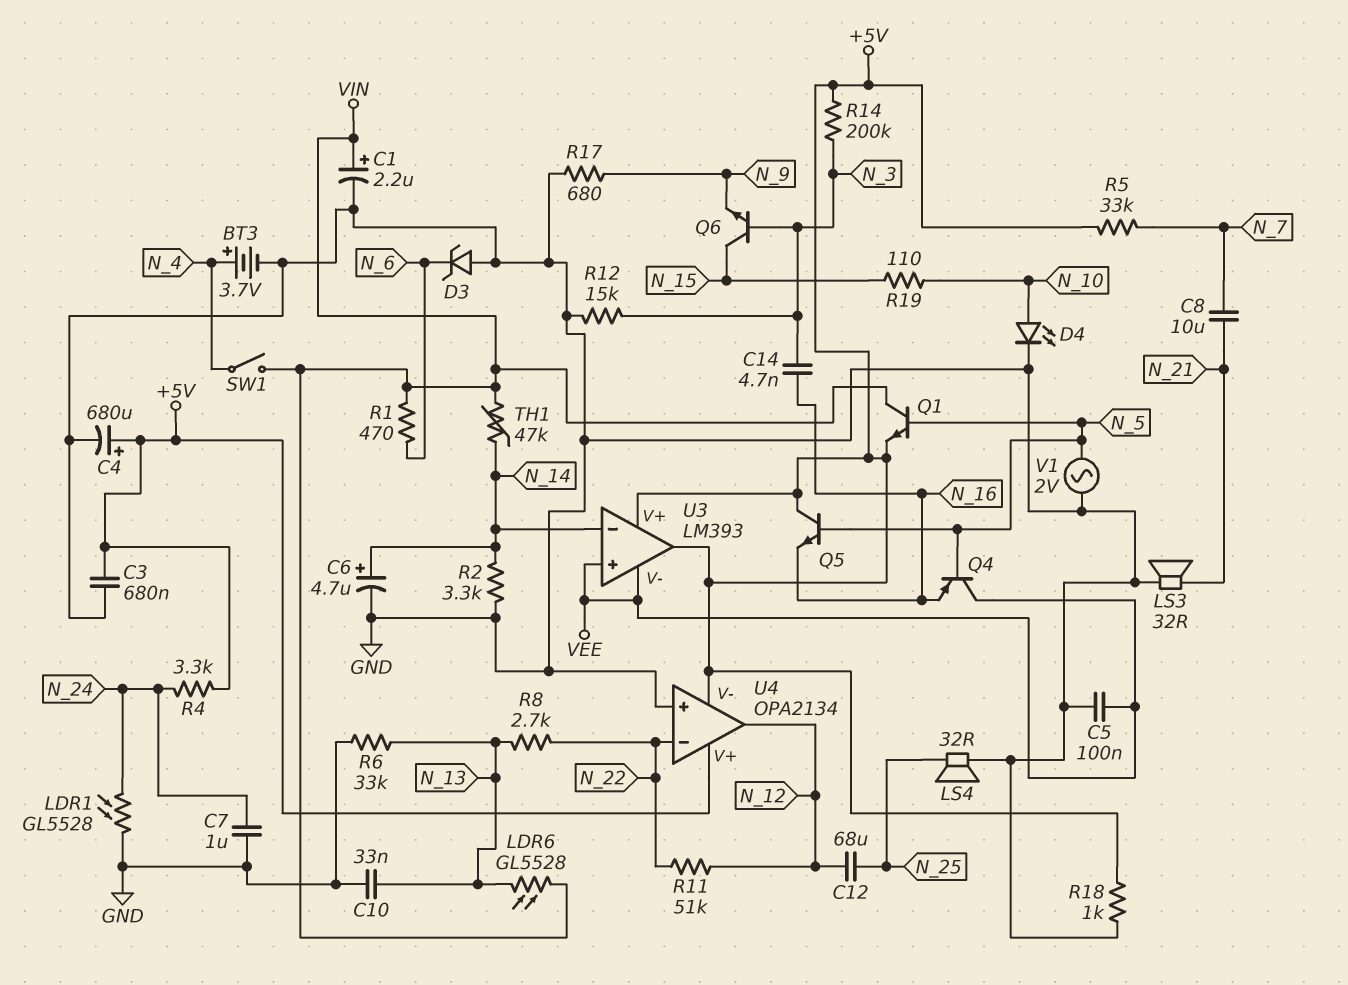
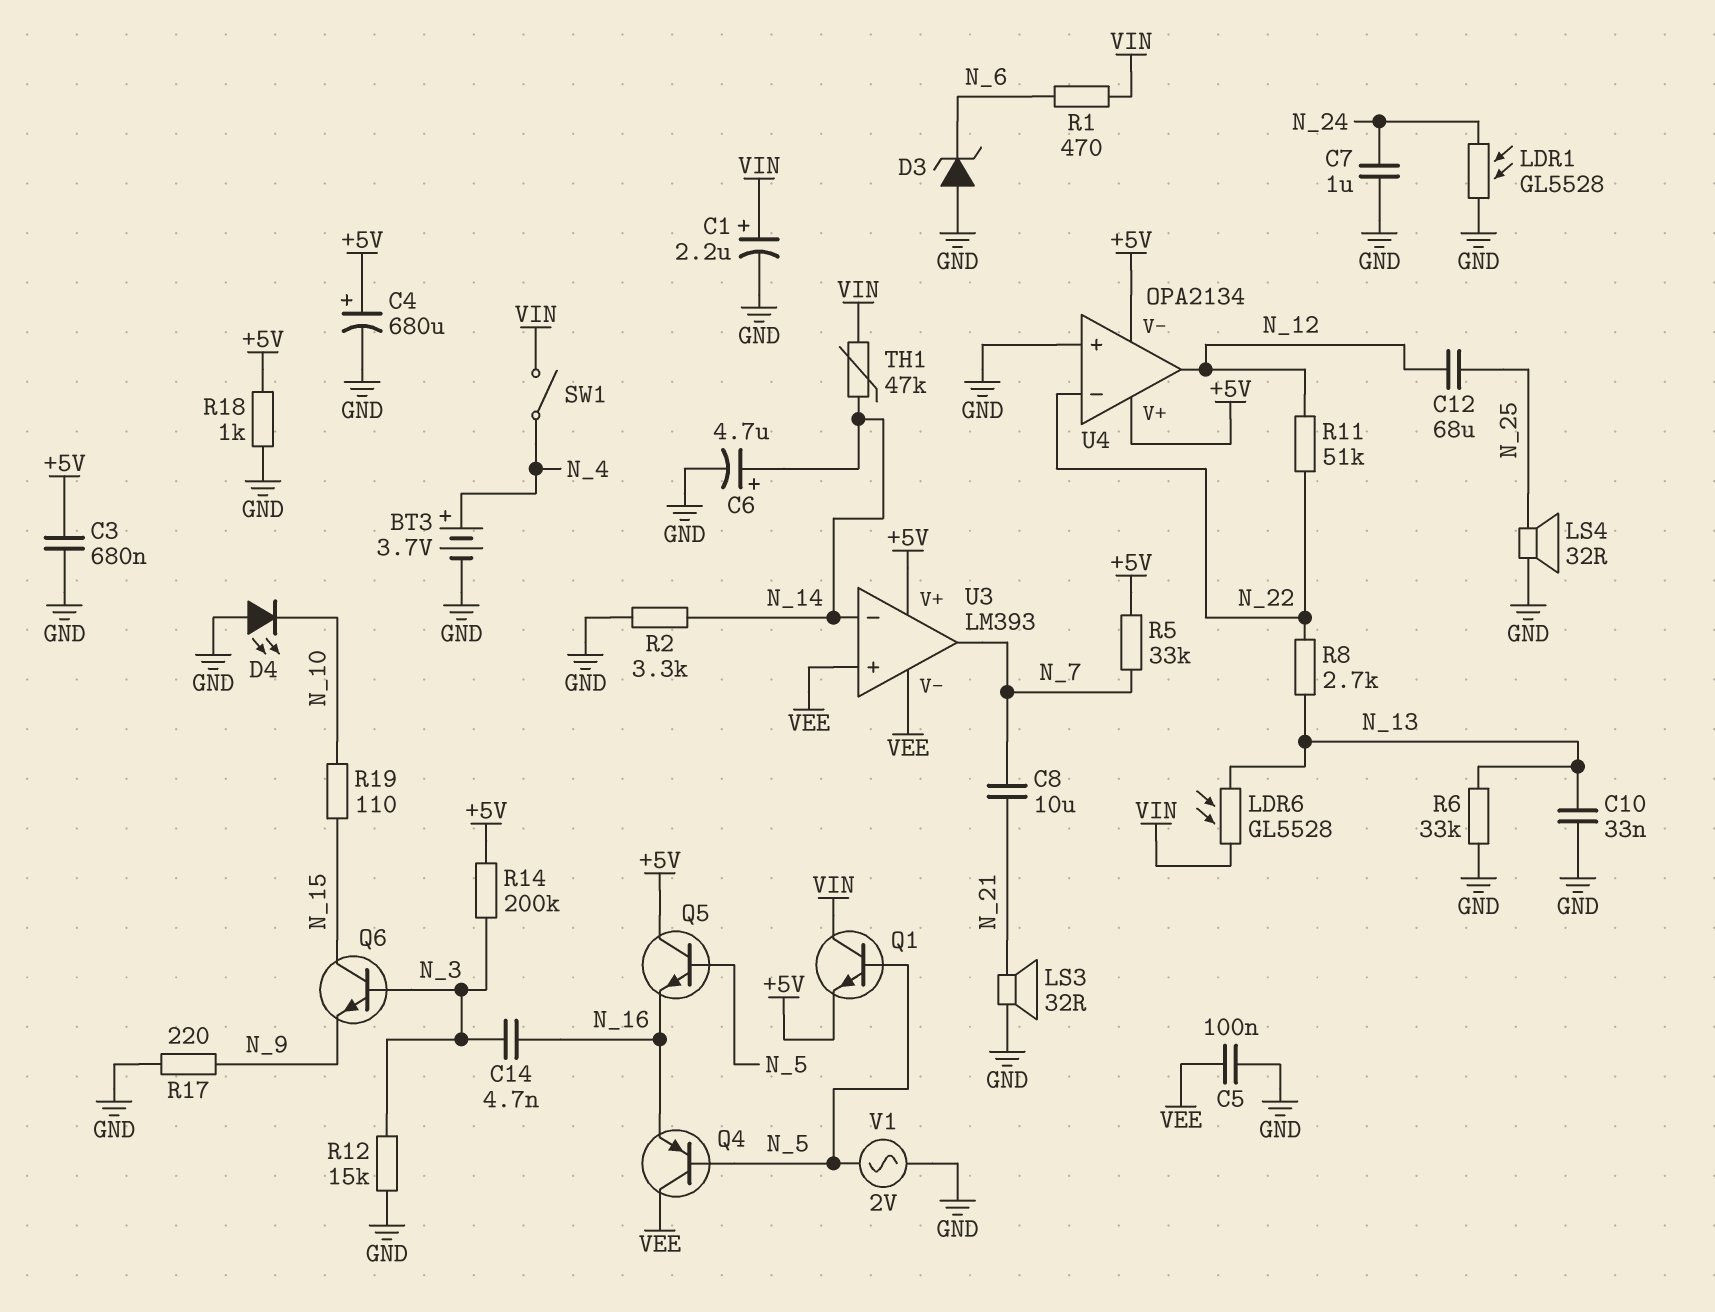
D4: LED (A N_10, K GND) -> LED (A GND, K N_10)
R4: 3.3k (+5V, N_24) -> none
R17: 680 (GND, N_9) -> 220 (GND, N_9)
U3 pin out: +5V -> N_7

